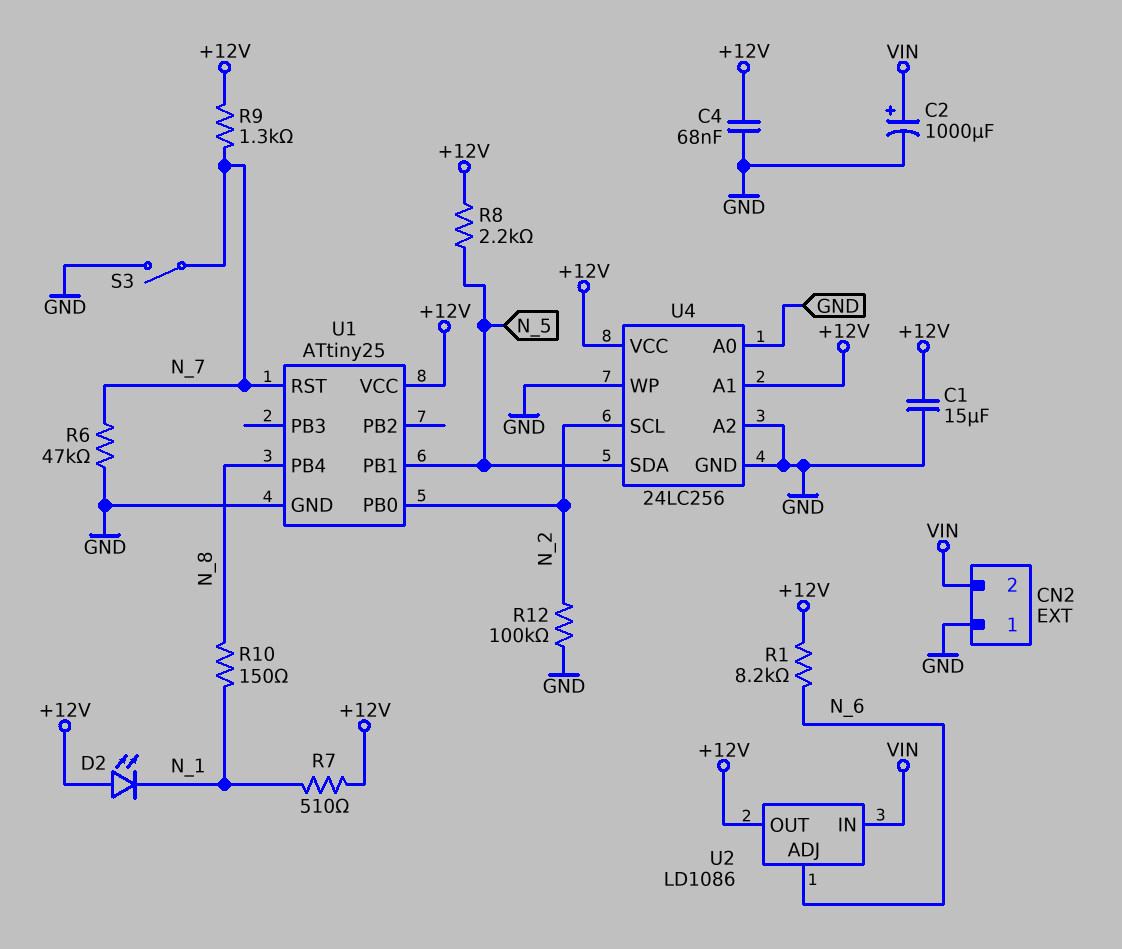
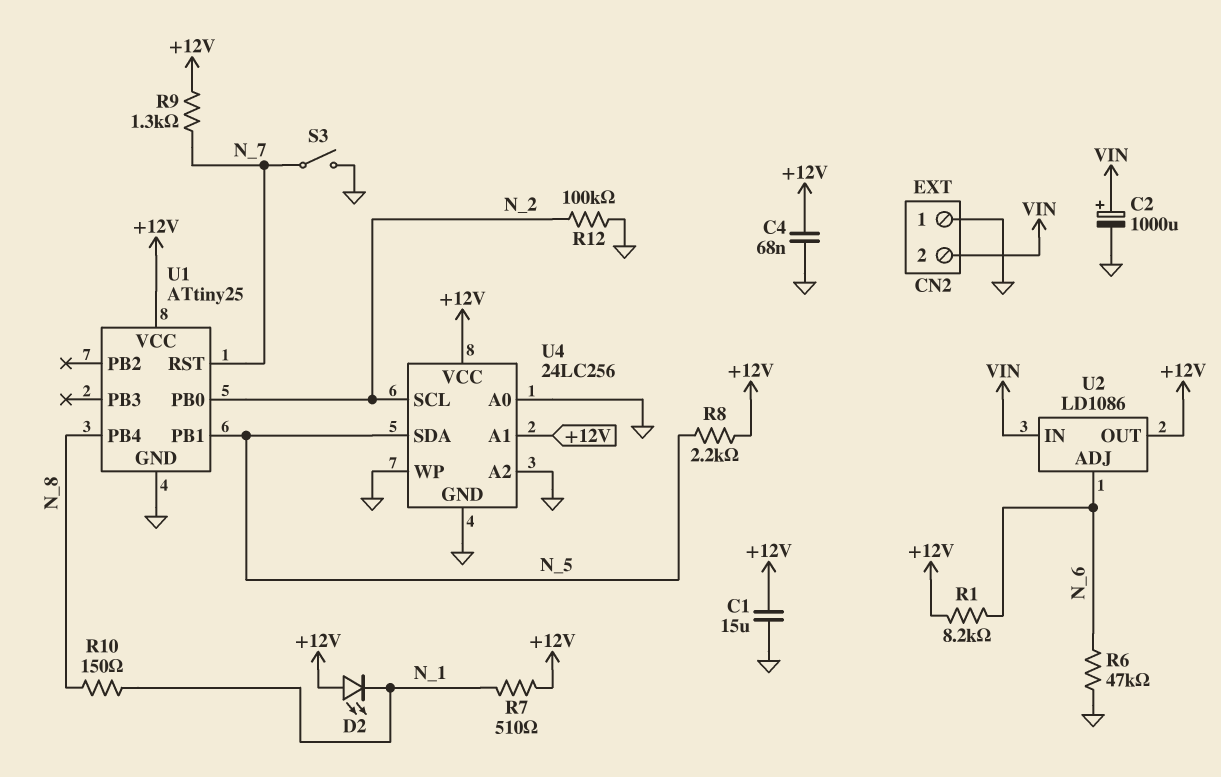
R6: 47k (GND, N_7) -> 47k (GND, N_6)

